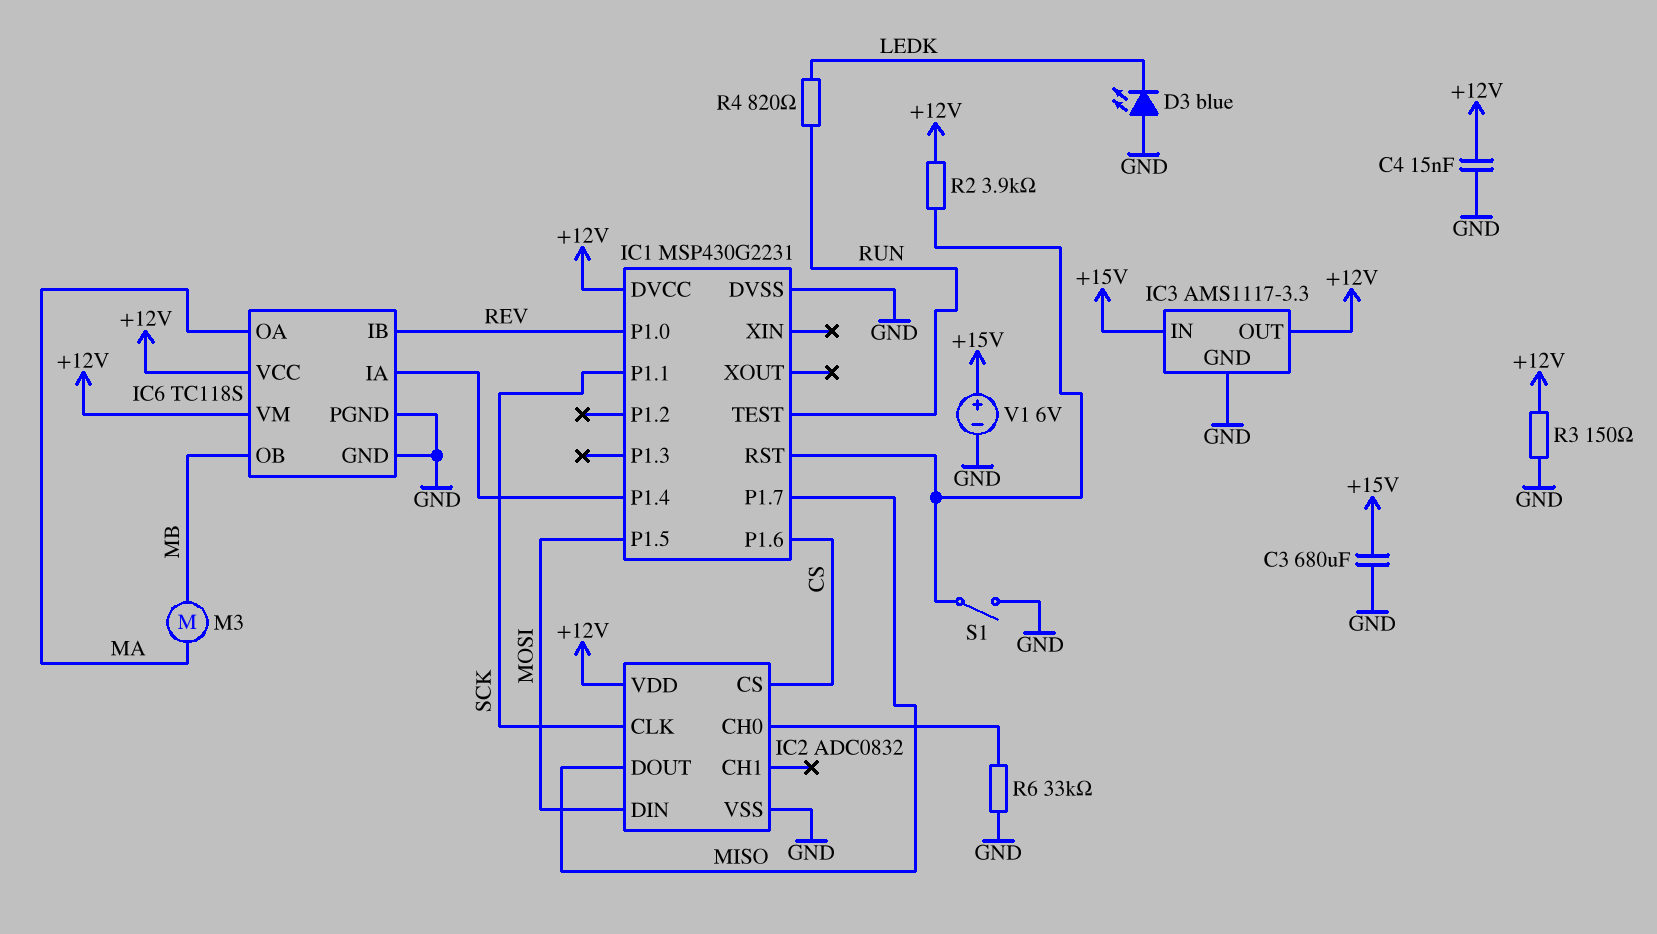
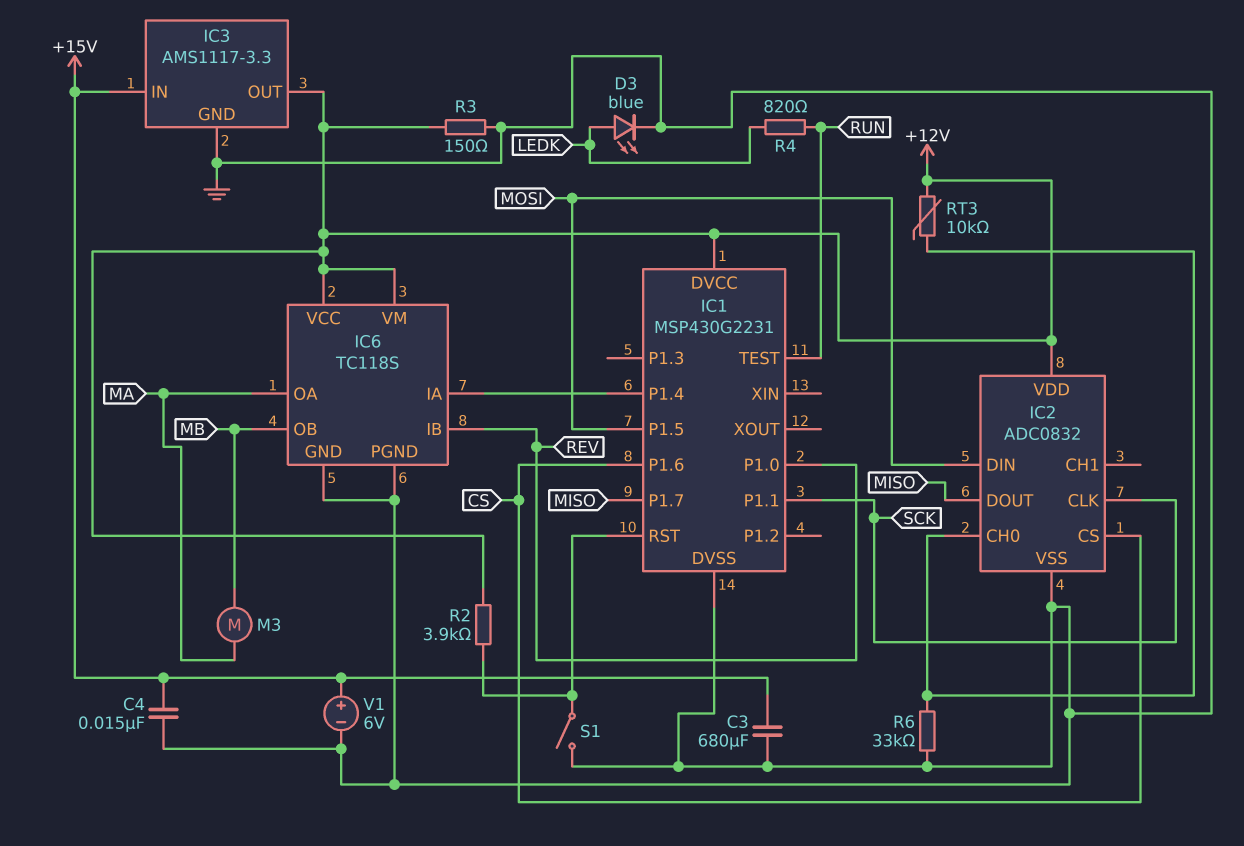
C4: 15nF (+12V, GND) -> 15nF (+15V, GND)
D3: LED blue (A GND, K LEDK) -> LED blue (A LEDK, K GND)
RT3: none -> 10k (+12V, IC2/CH0)

